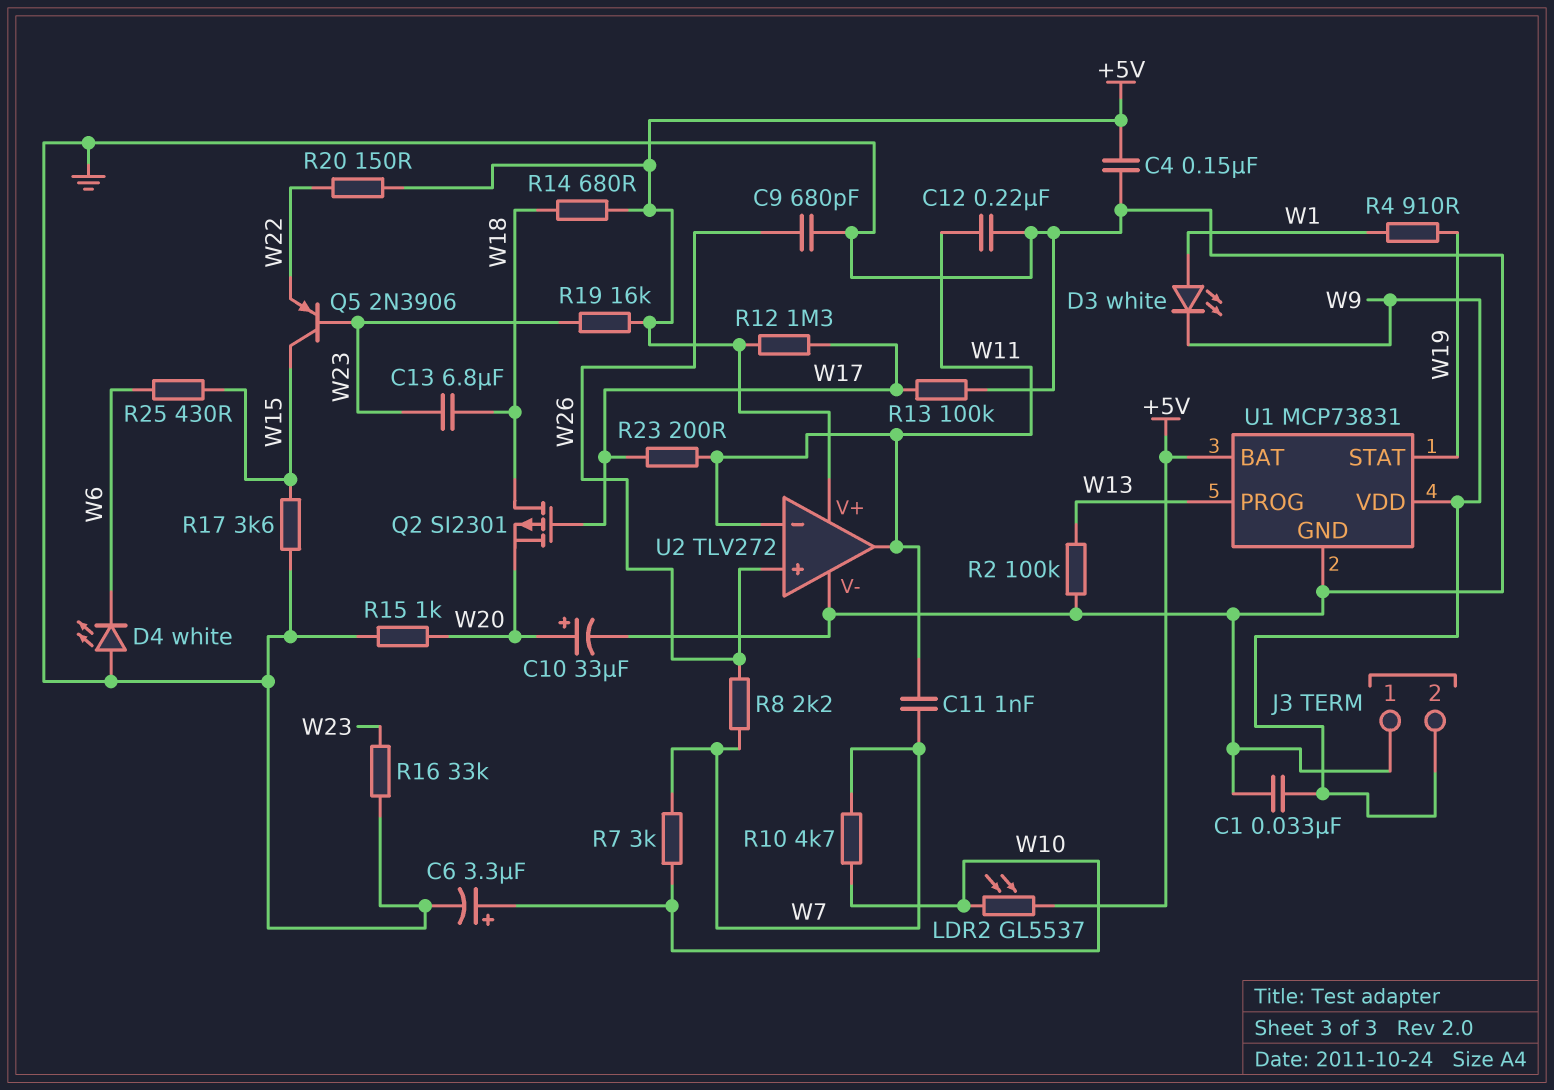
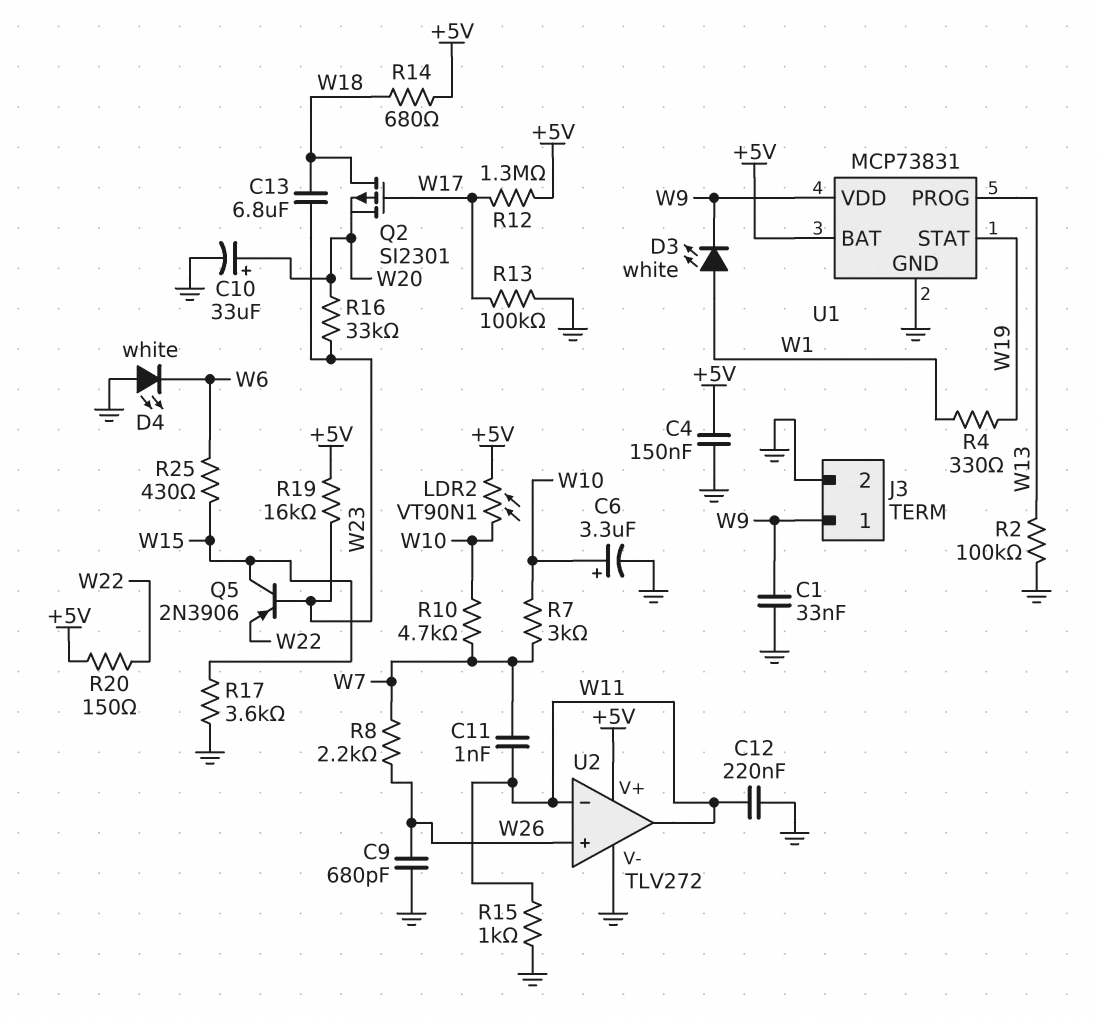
J3 pin 1: GND -> W9
J3 pin 2: W9 -> GND
LDR2: GL5537 (+5V, W10) -> VT90N1 (+5V, W10)
R4: 910 (W1, W19) -> 330 (W1, W19)
R15: 1k (GND, W20) -> 1k (GND, W11)
R16: 33k (GND, W23) -> 33k (W20, W23)
R23: 200 (W11, W17) -> none

